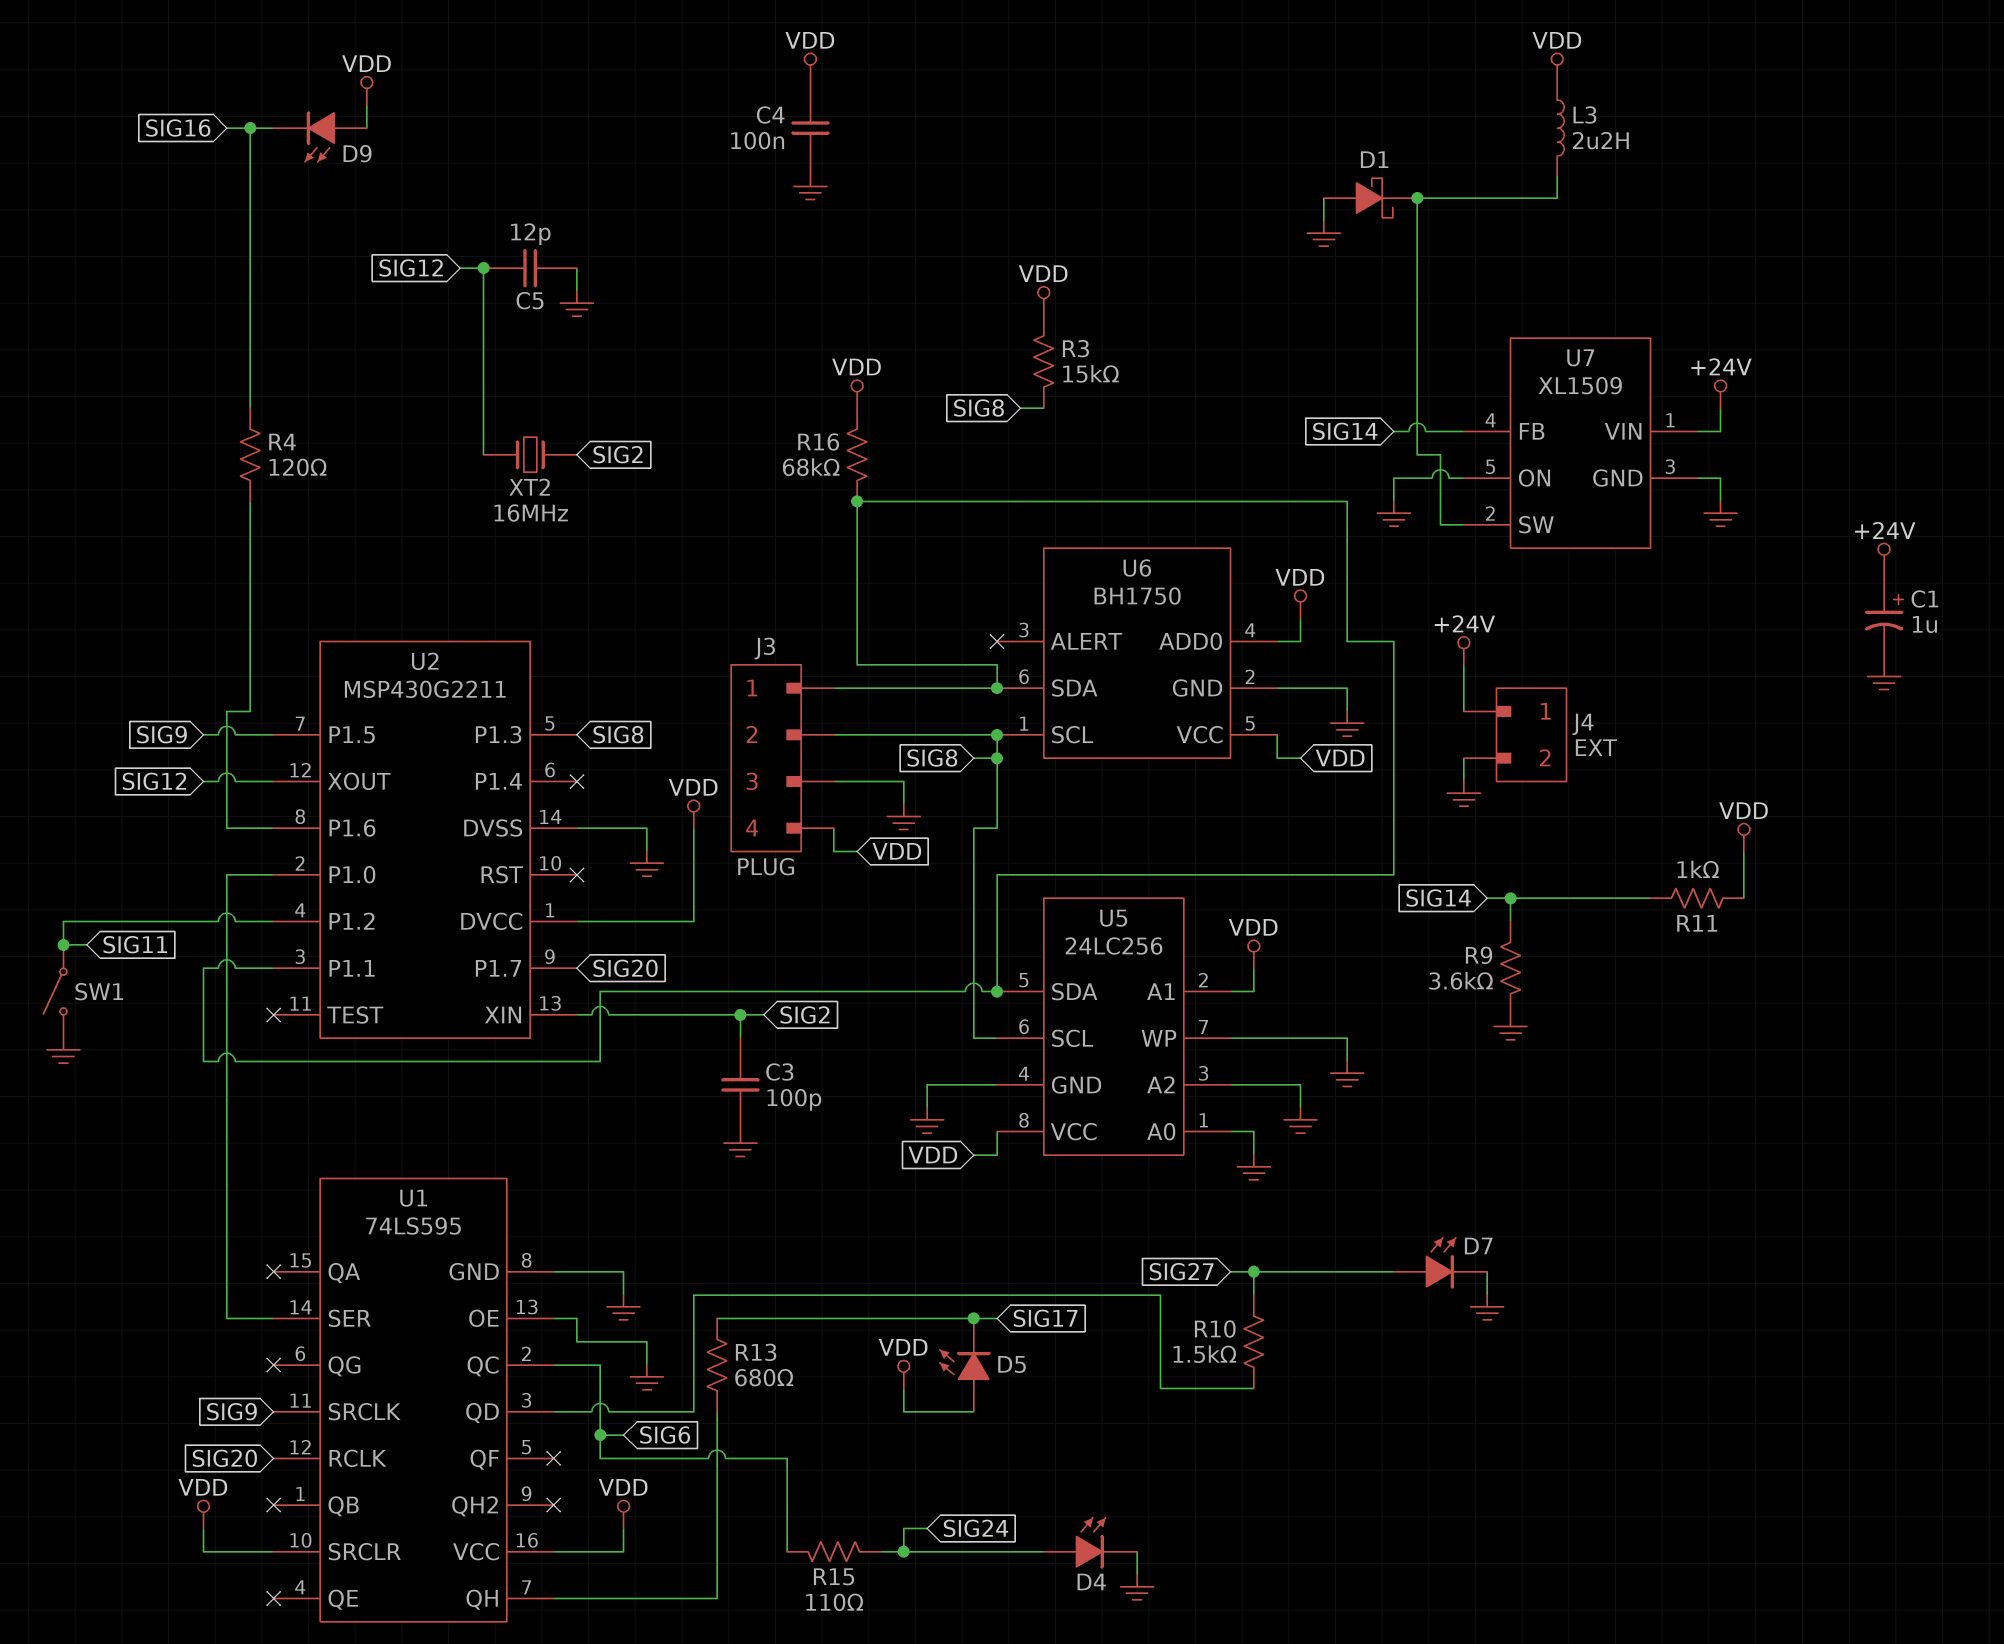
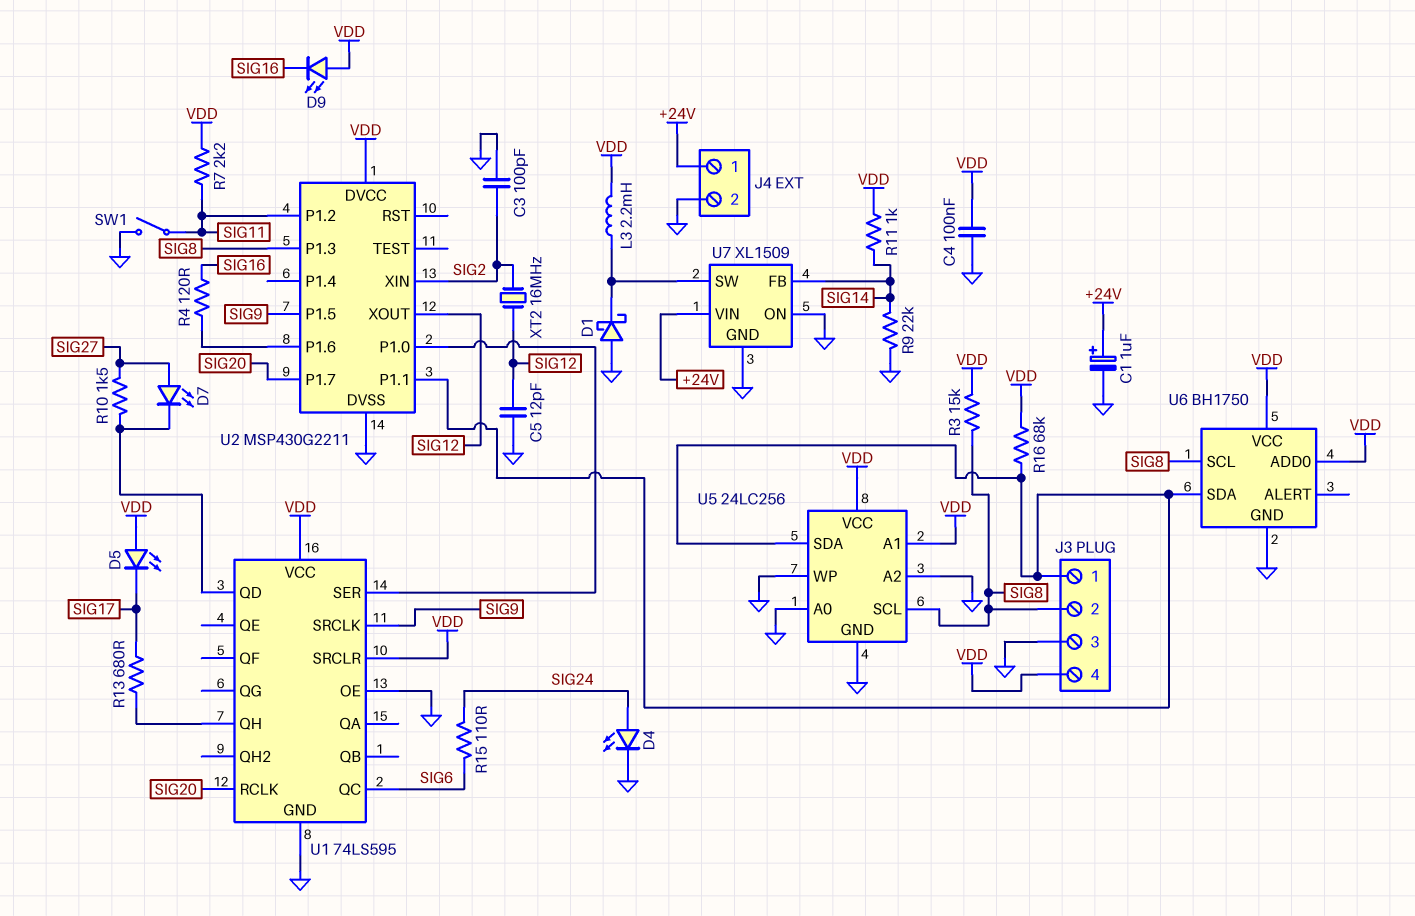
D7: LED (A SIG27, K GND) -> LED (A SIG27, K U1/QD)
L3: 2.2uH (U7/SW, VDD) -> 2.2mH (U7/SW, VDD)
R7: none -> 2.2k (SIG11, VDD)
R9: 3.6k (GND, SIG14) -> 22k (GND, SIG14)

